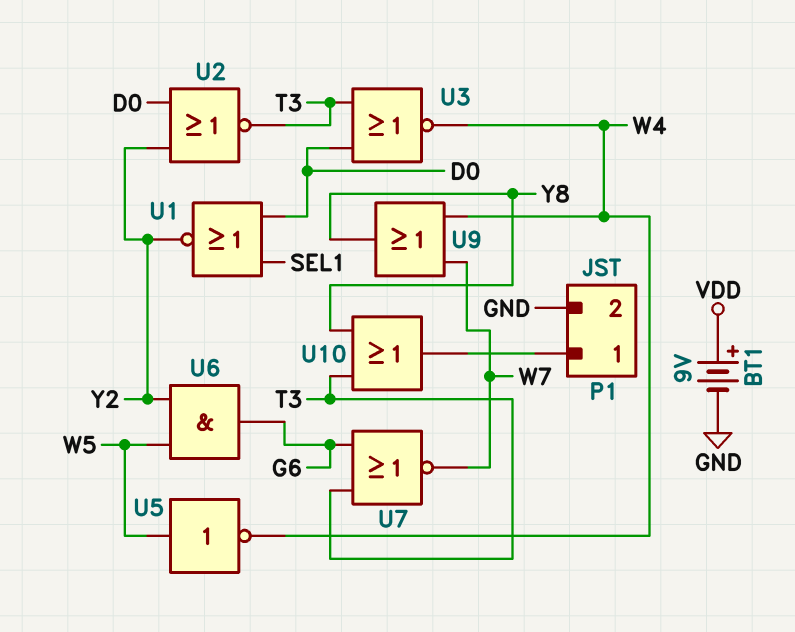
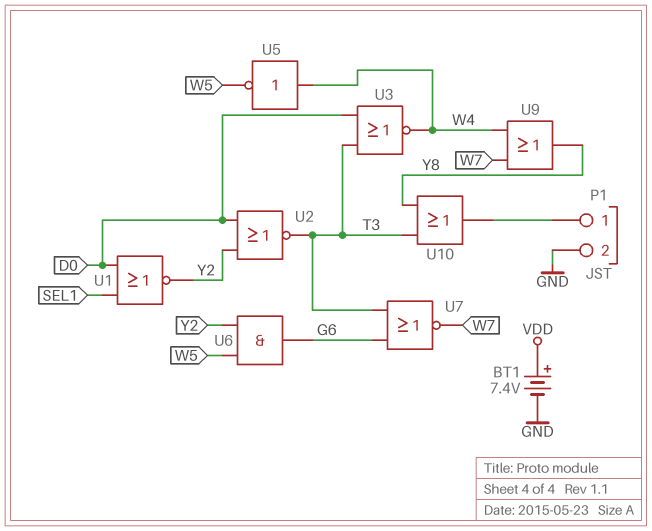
BT1: 9V (plus VDD, minus GND) -> 7.4V (plus VDD, minus GND)
U5: NOT (in W5, out W4) -> NOT (in W4, out W5)

